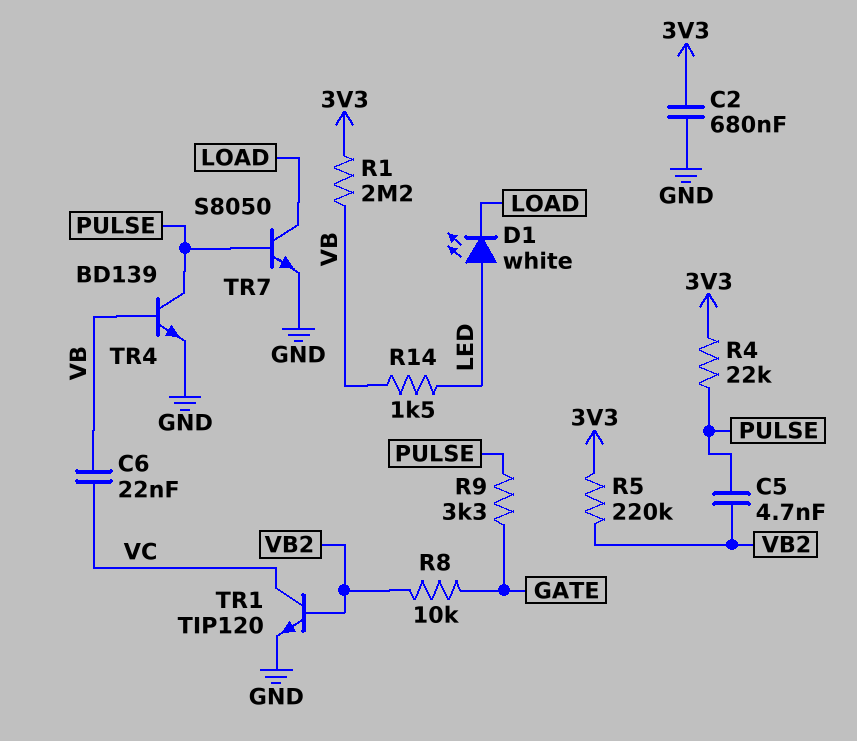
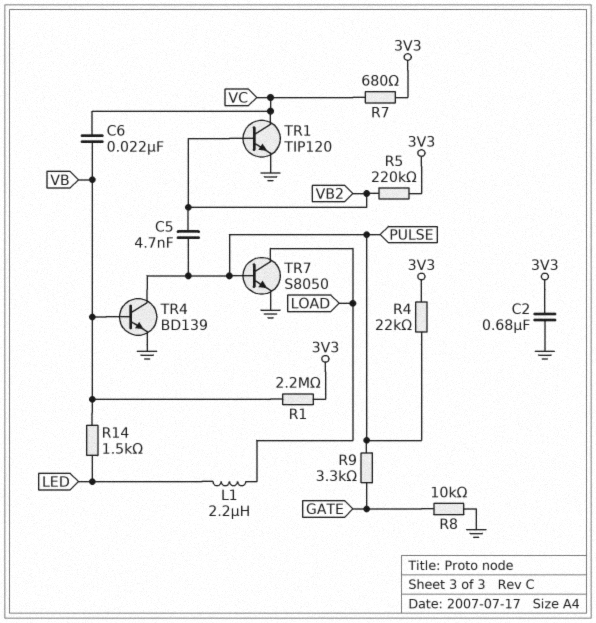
D1: LED white (A LED, K LOAD) -> none
L1: none -> 2.2uH (LED, LOAD)
R7: none -> 680 (3V3, VC)
R8: 10k (GATE, VB2) -> 10k (GATE, GND)

